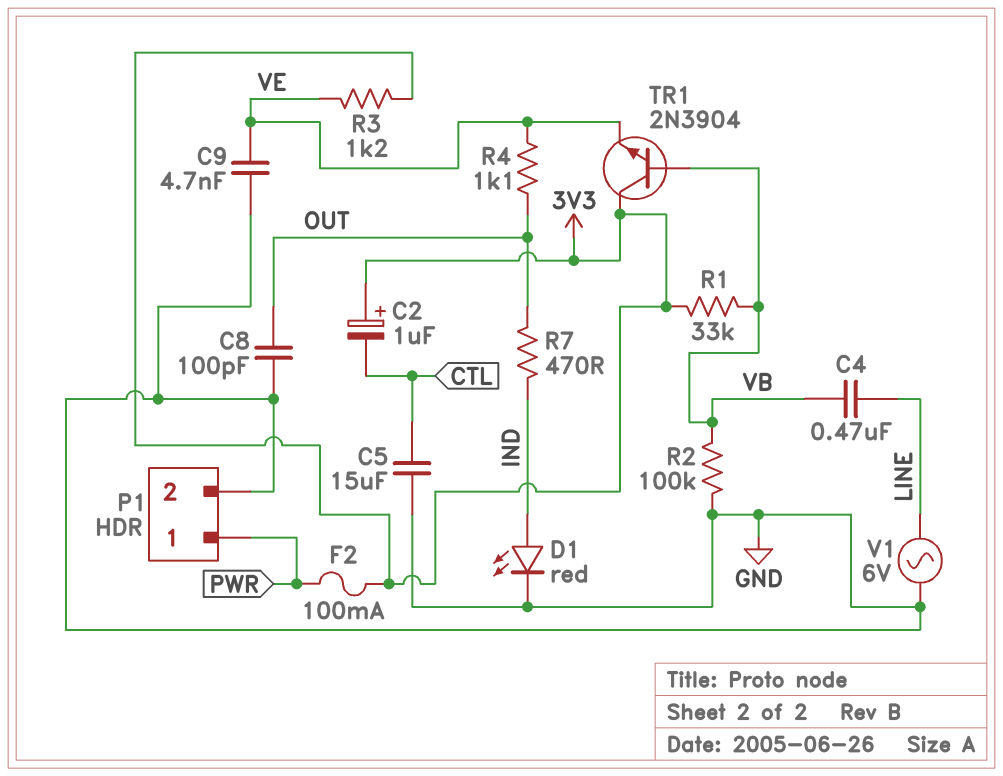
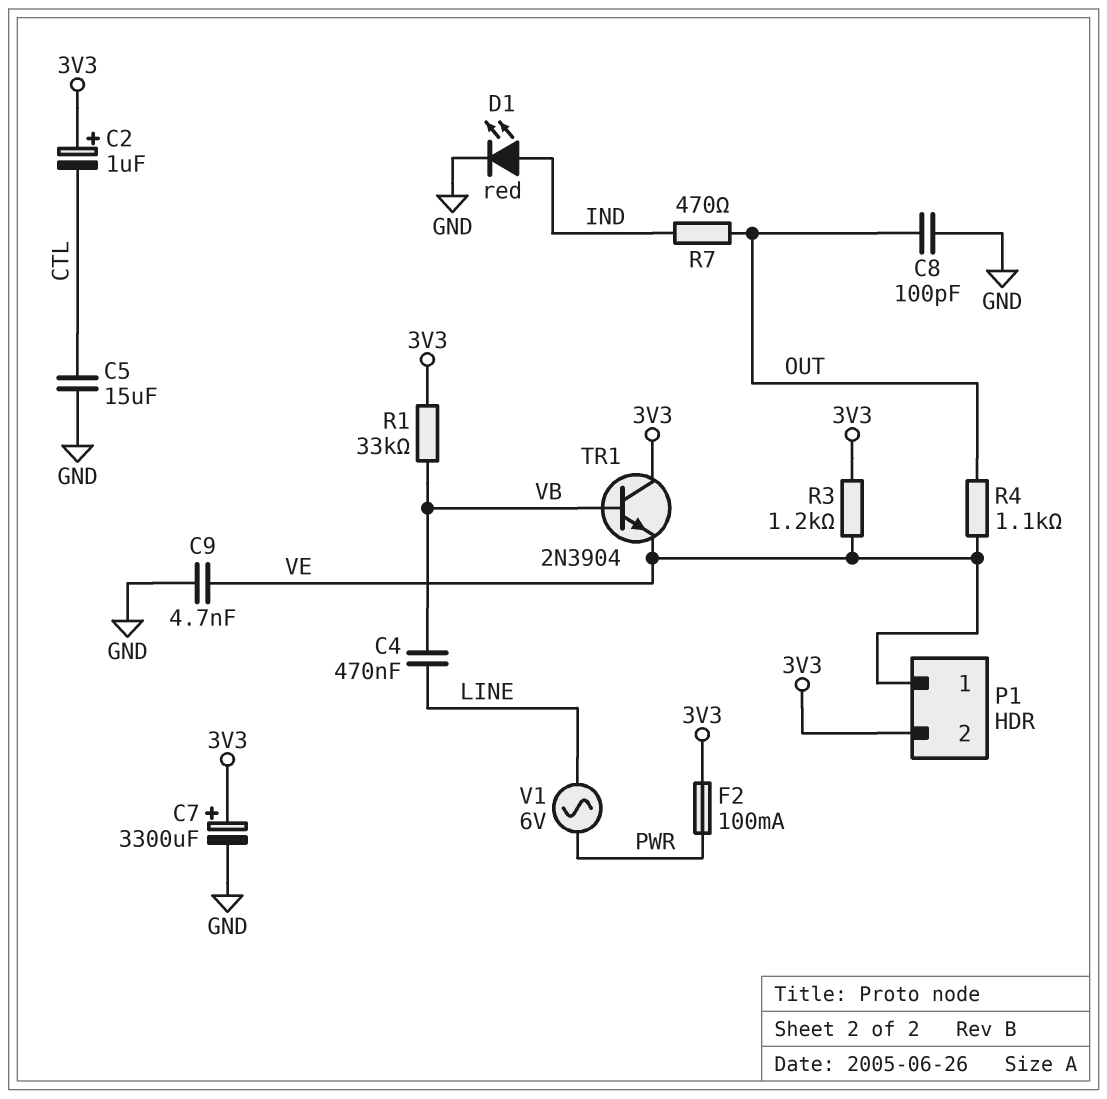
C7: none -> 3300uF (plus 3V3, minus GND)
P1 pin 1: PWR -> VE
P1 pin 2: GND -> 3V3
R2: 100k (GND, VB) -> none
V1: AC 6V (GND, LINE) -> AC 6V (LINE, PWR)

